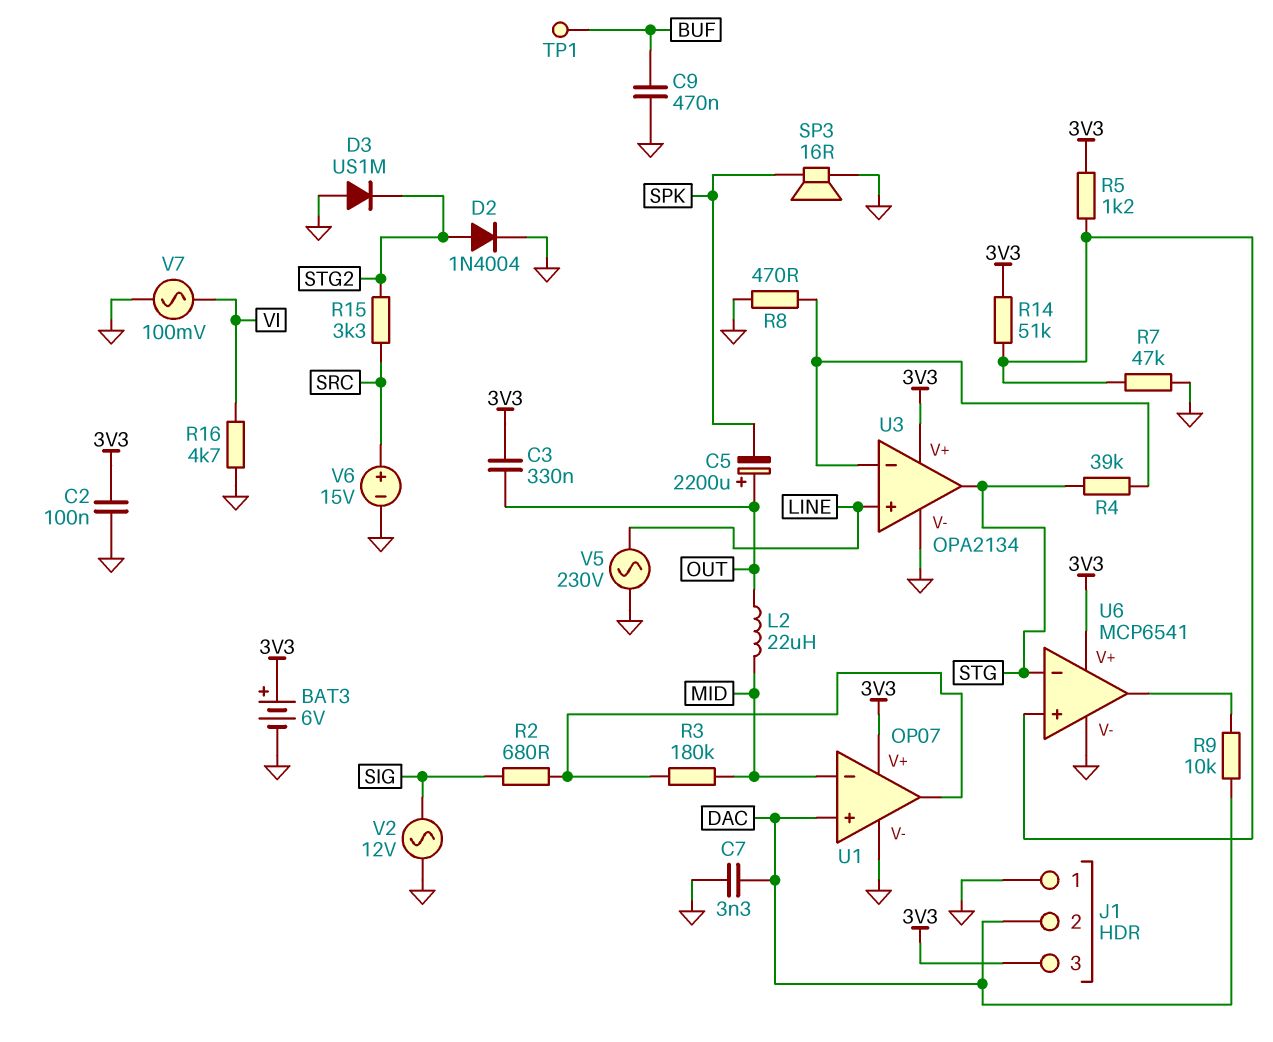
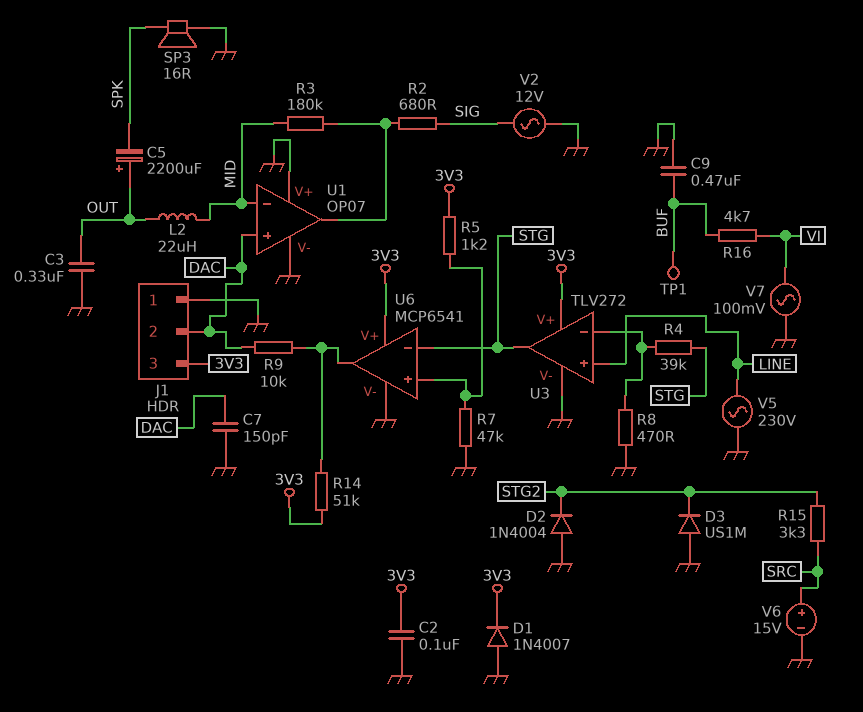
BAT3: 6V (plus 3V3, minus GND) -> none
C3: 330nF (3V3, OUT) -> 330nF (GND, OUT)
C7: 3.3nF (DAC, GND) -> 150pF (DAC, GND)
D1: none -> diode 1N4007 (A GND, K 3V3)
D2: diode 1N4004 (A STG2, K GND) -> diode 1N4004 (A GND, K STG2)
R14: 51k (3V3, U6/in+) -> 51k (3V3, U6/out)
R16: 4.7k (GND, VI) -> 4.7k (BUF, VI)
U1 pin V+: 3V3 -> GND
U3: OPA2134 -> TLV272

